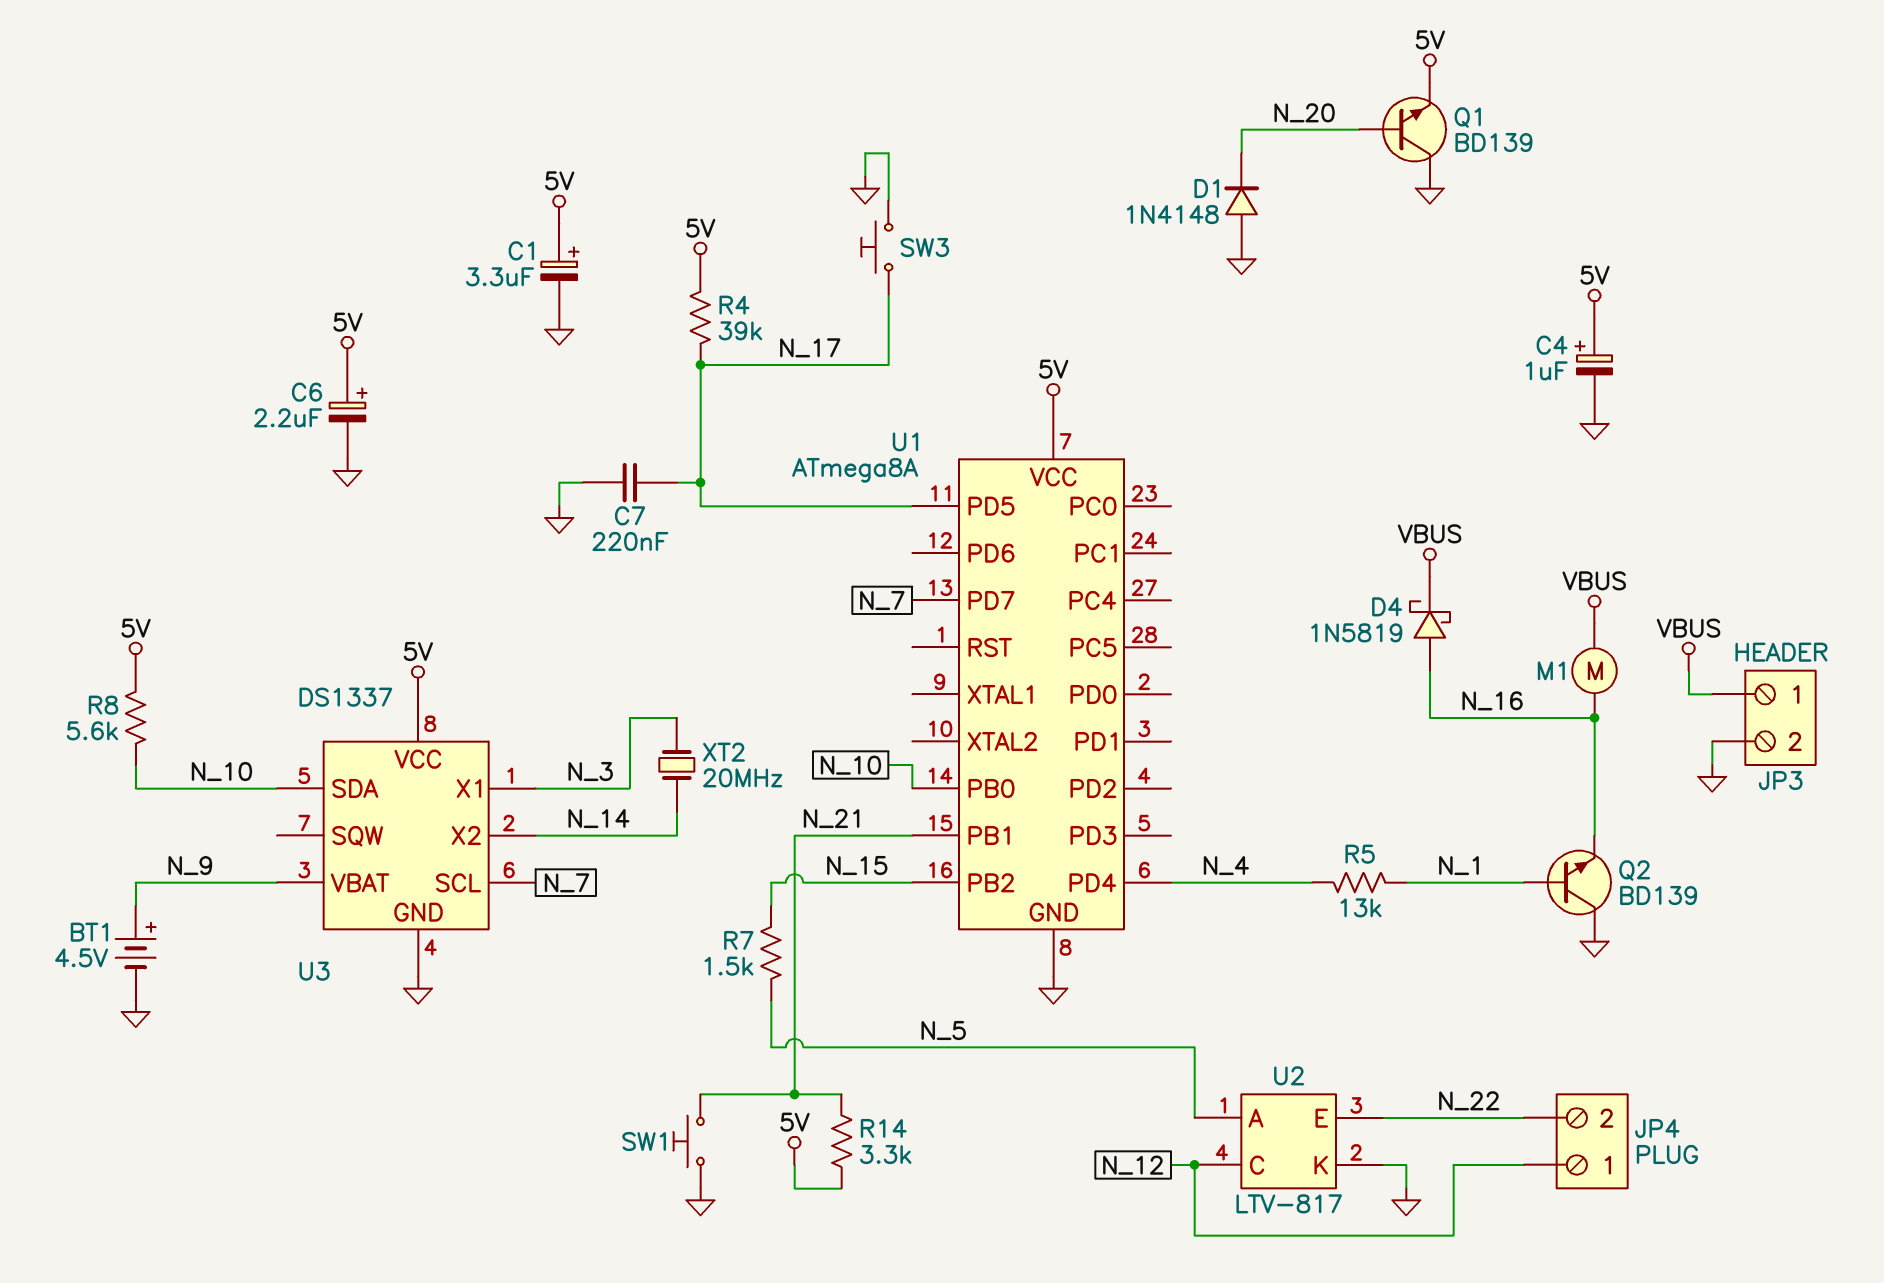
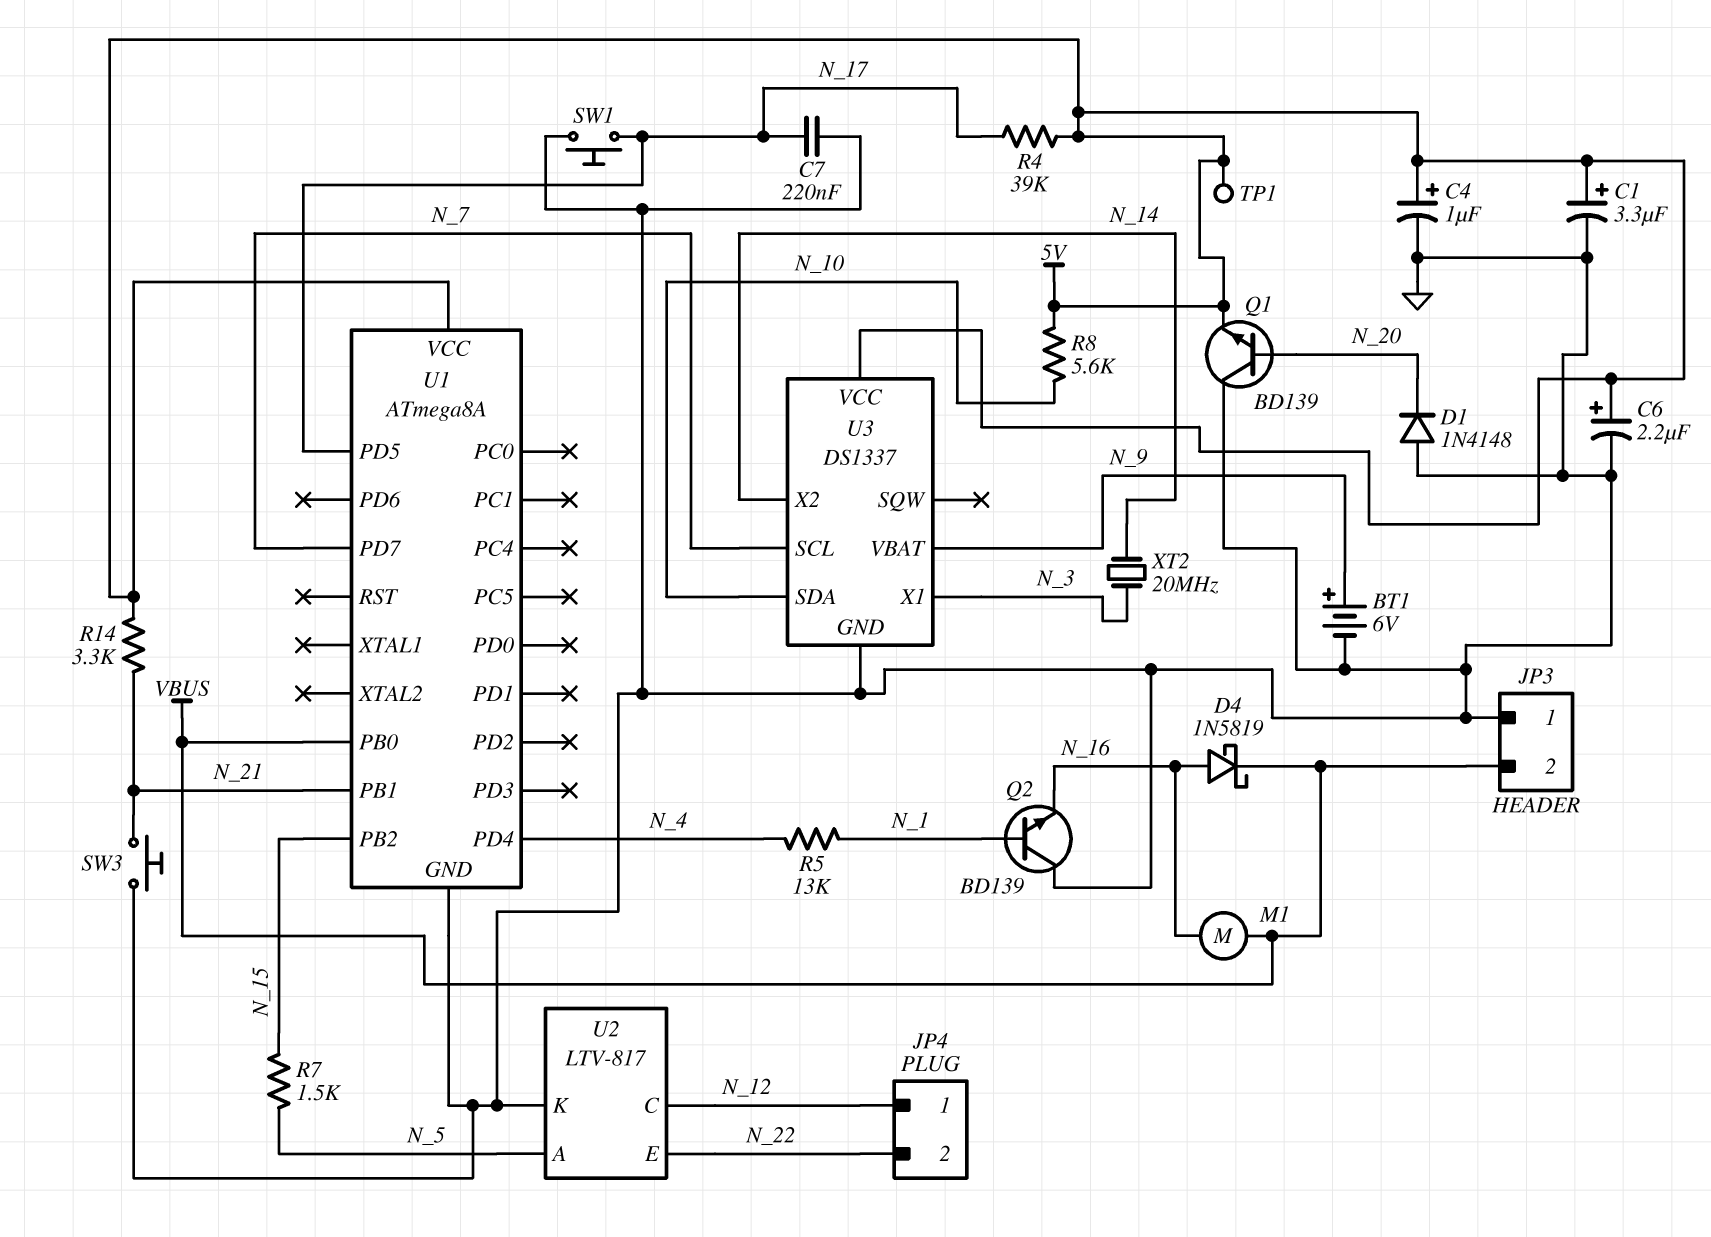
BT1: 4.5V (plus N_9, minus GND) -> 6V (plus N_9, minus GND)
JP3 pin 1: VBUS -> GND
JP3 pin 2: GND -> VBUS
SW1: button (GND, N_21) -> button (GND, N_17)
SW3: button (GND, N_17) -> button (GND, N_21)
TP1: none -> test point (5V)
U1 pin PB0: N_10 -> VBUS

